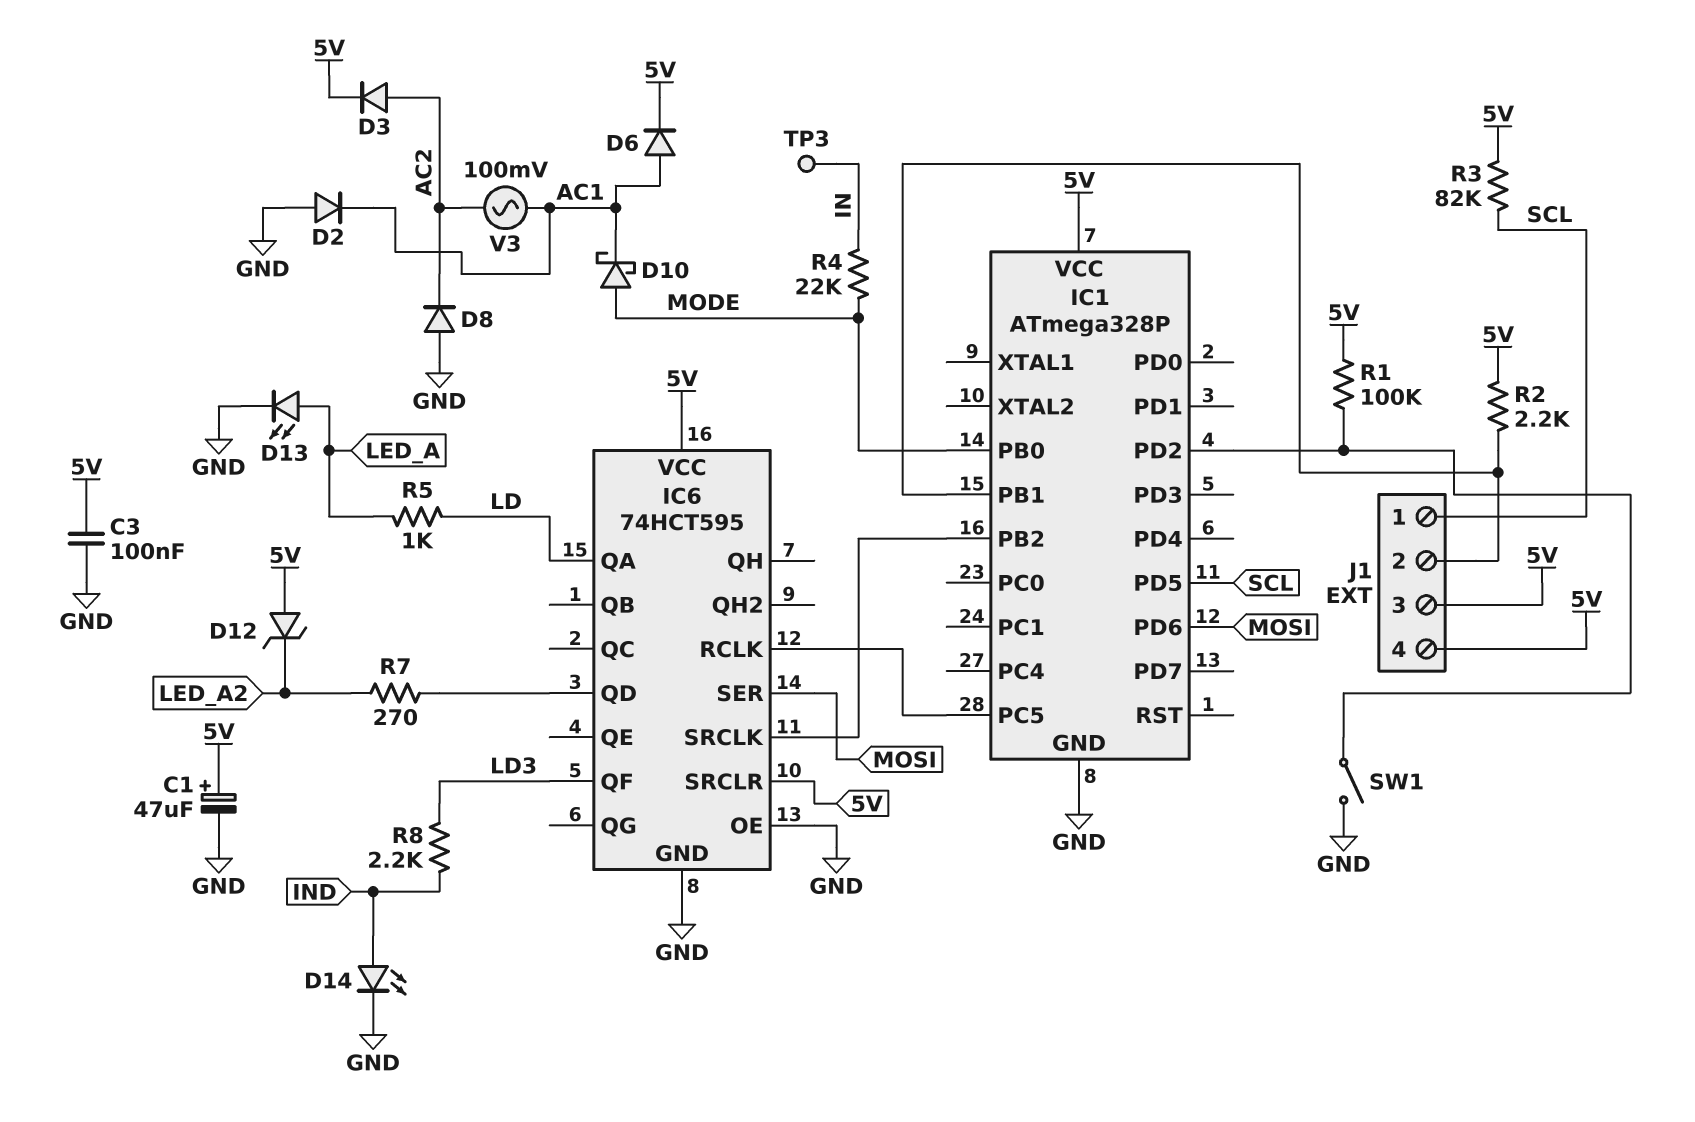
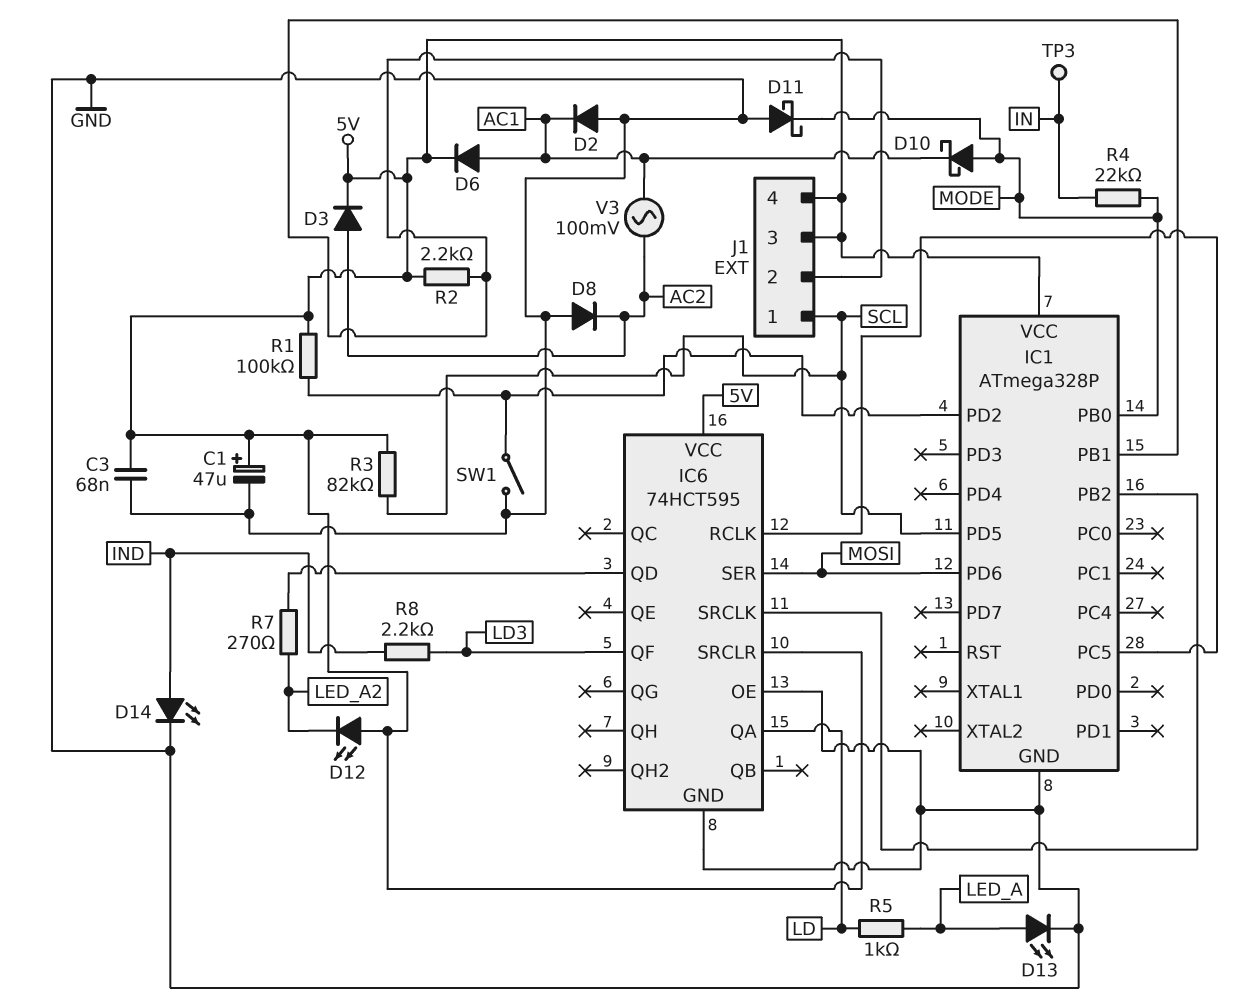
C3: 100nF (5V, GND) -> 68nF (5V, GND)
D11: none -> schottky (A GND, K MODE)
D12: zener (A 5V, K LED_A2) -> LED (A 5V, K LED_A2)

